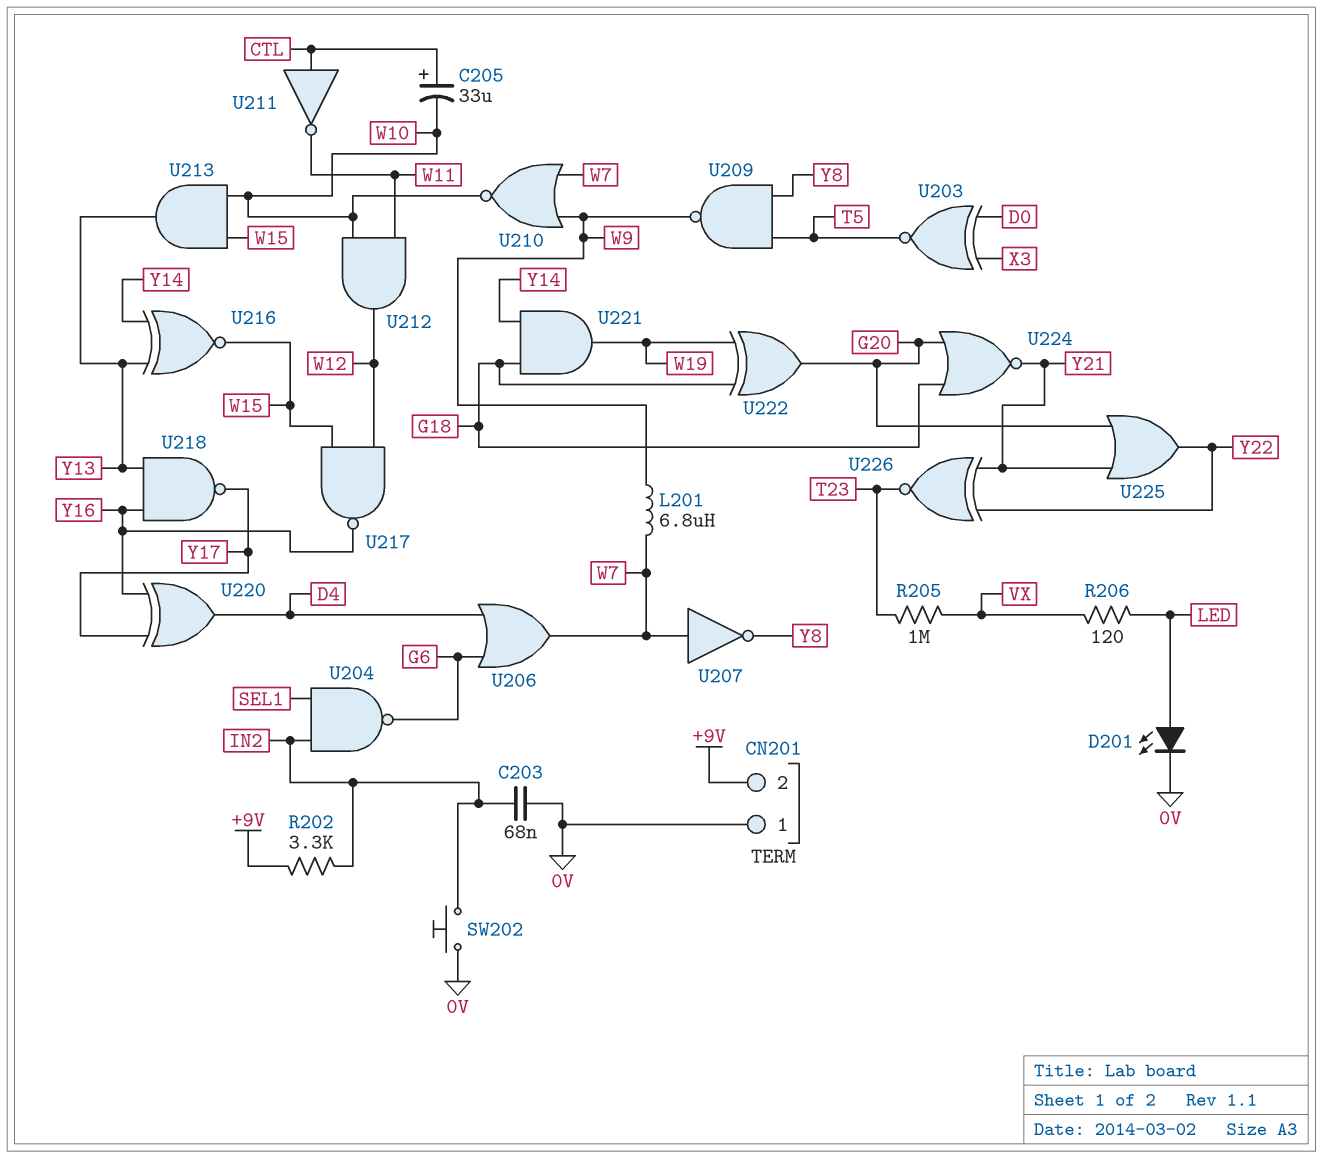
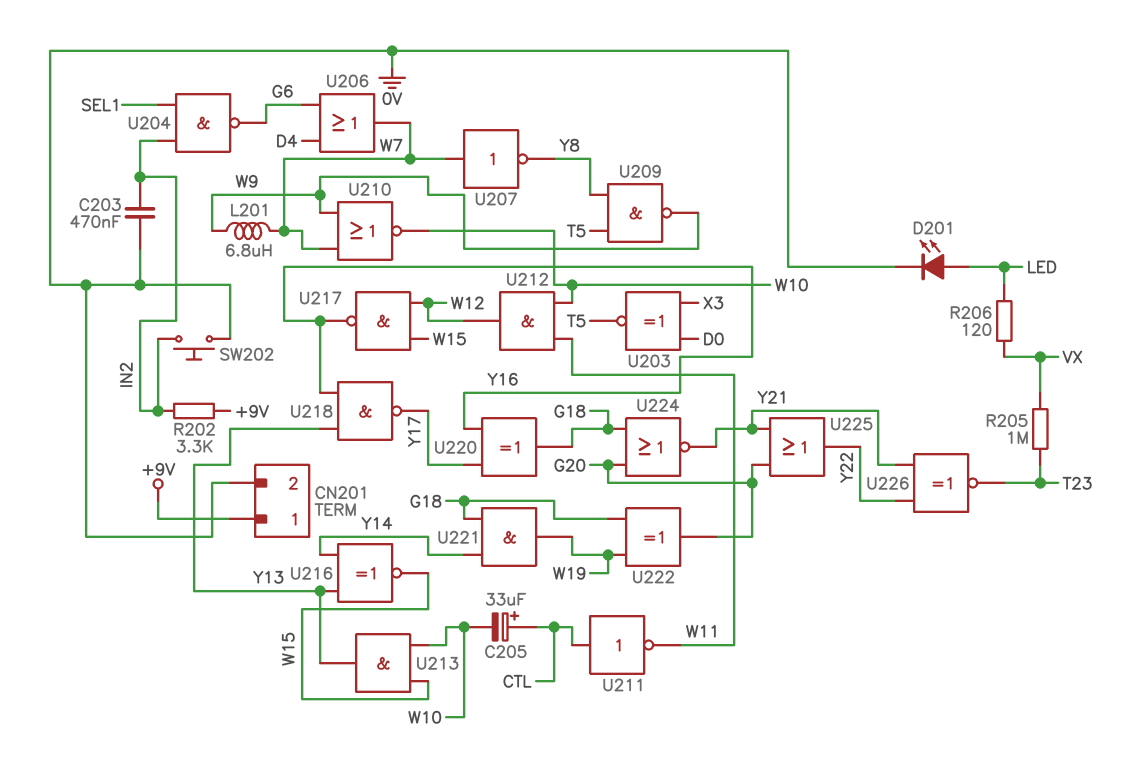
C203: 68nF (0V, IN2) -> 470nF (0V, IN2)
CN201 pin 1: 0V -> +9V
CN201 pin 2: +9V -> 0V
U220: XOR (in Y16, in Y17, out D4) -> XOR (in Y16, in Y17, out G18)

